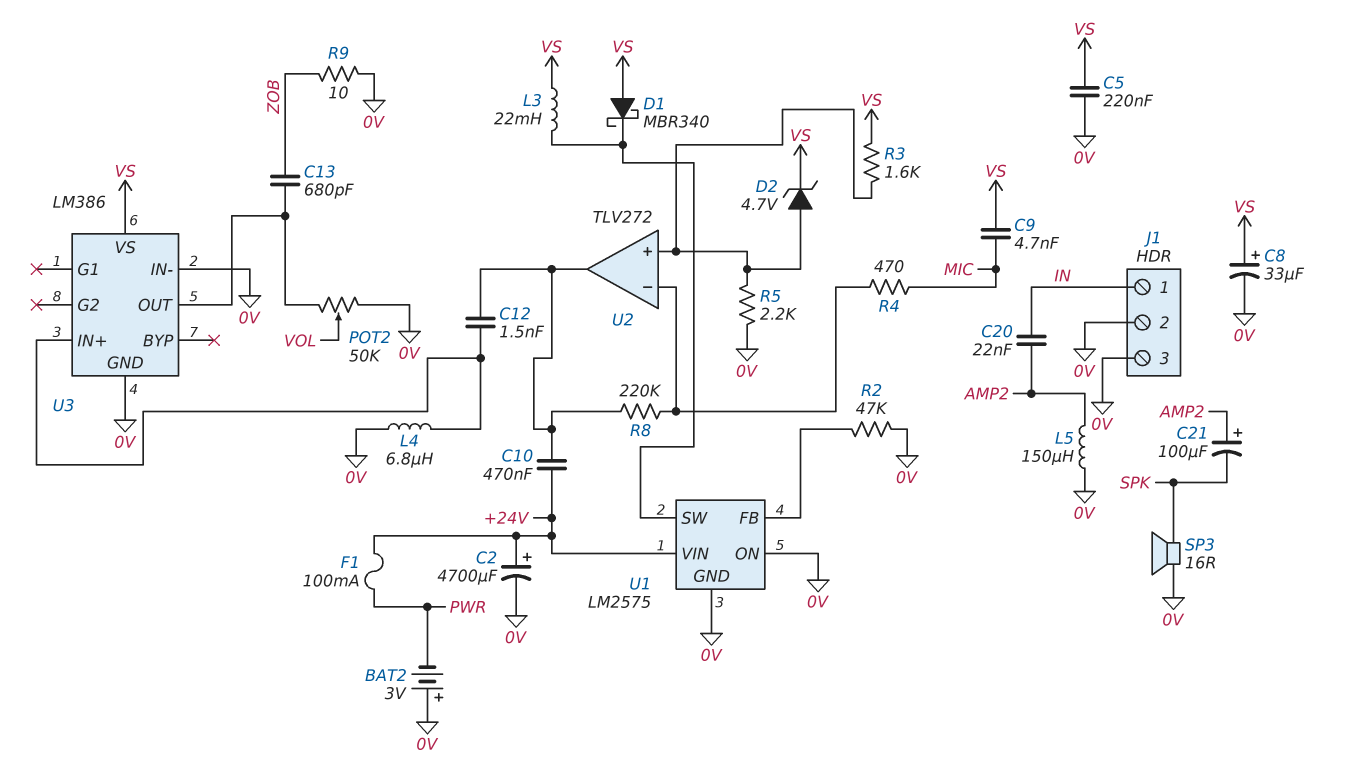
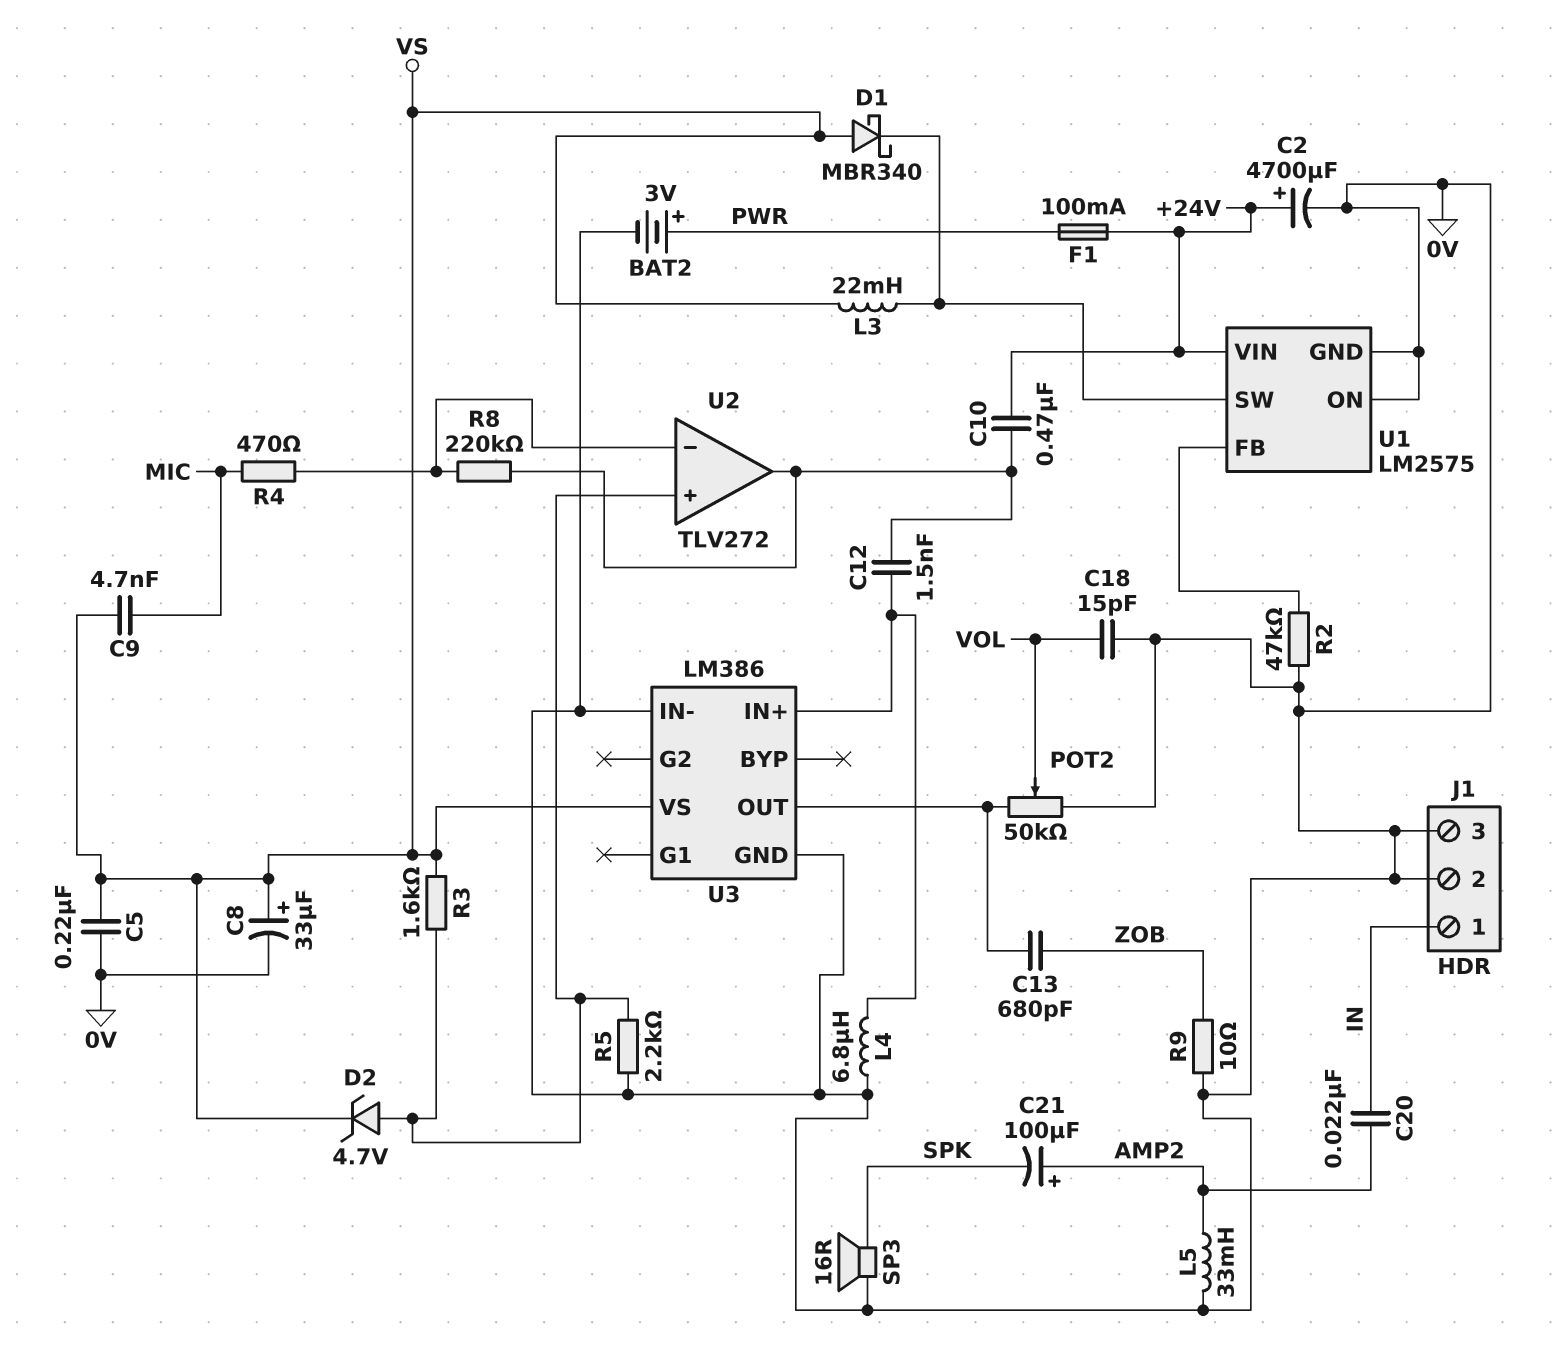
BAT2: 3V (plus 0V, minus PWR) -> 3V (plus PWR, minus 0V)
C18: none -> 15pF (0V, VOL)
L5: 150uH (0V, AMP2) -> 33mH (0V, AMP2)

